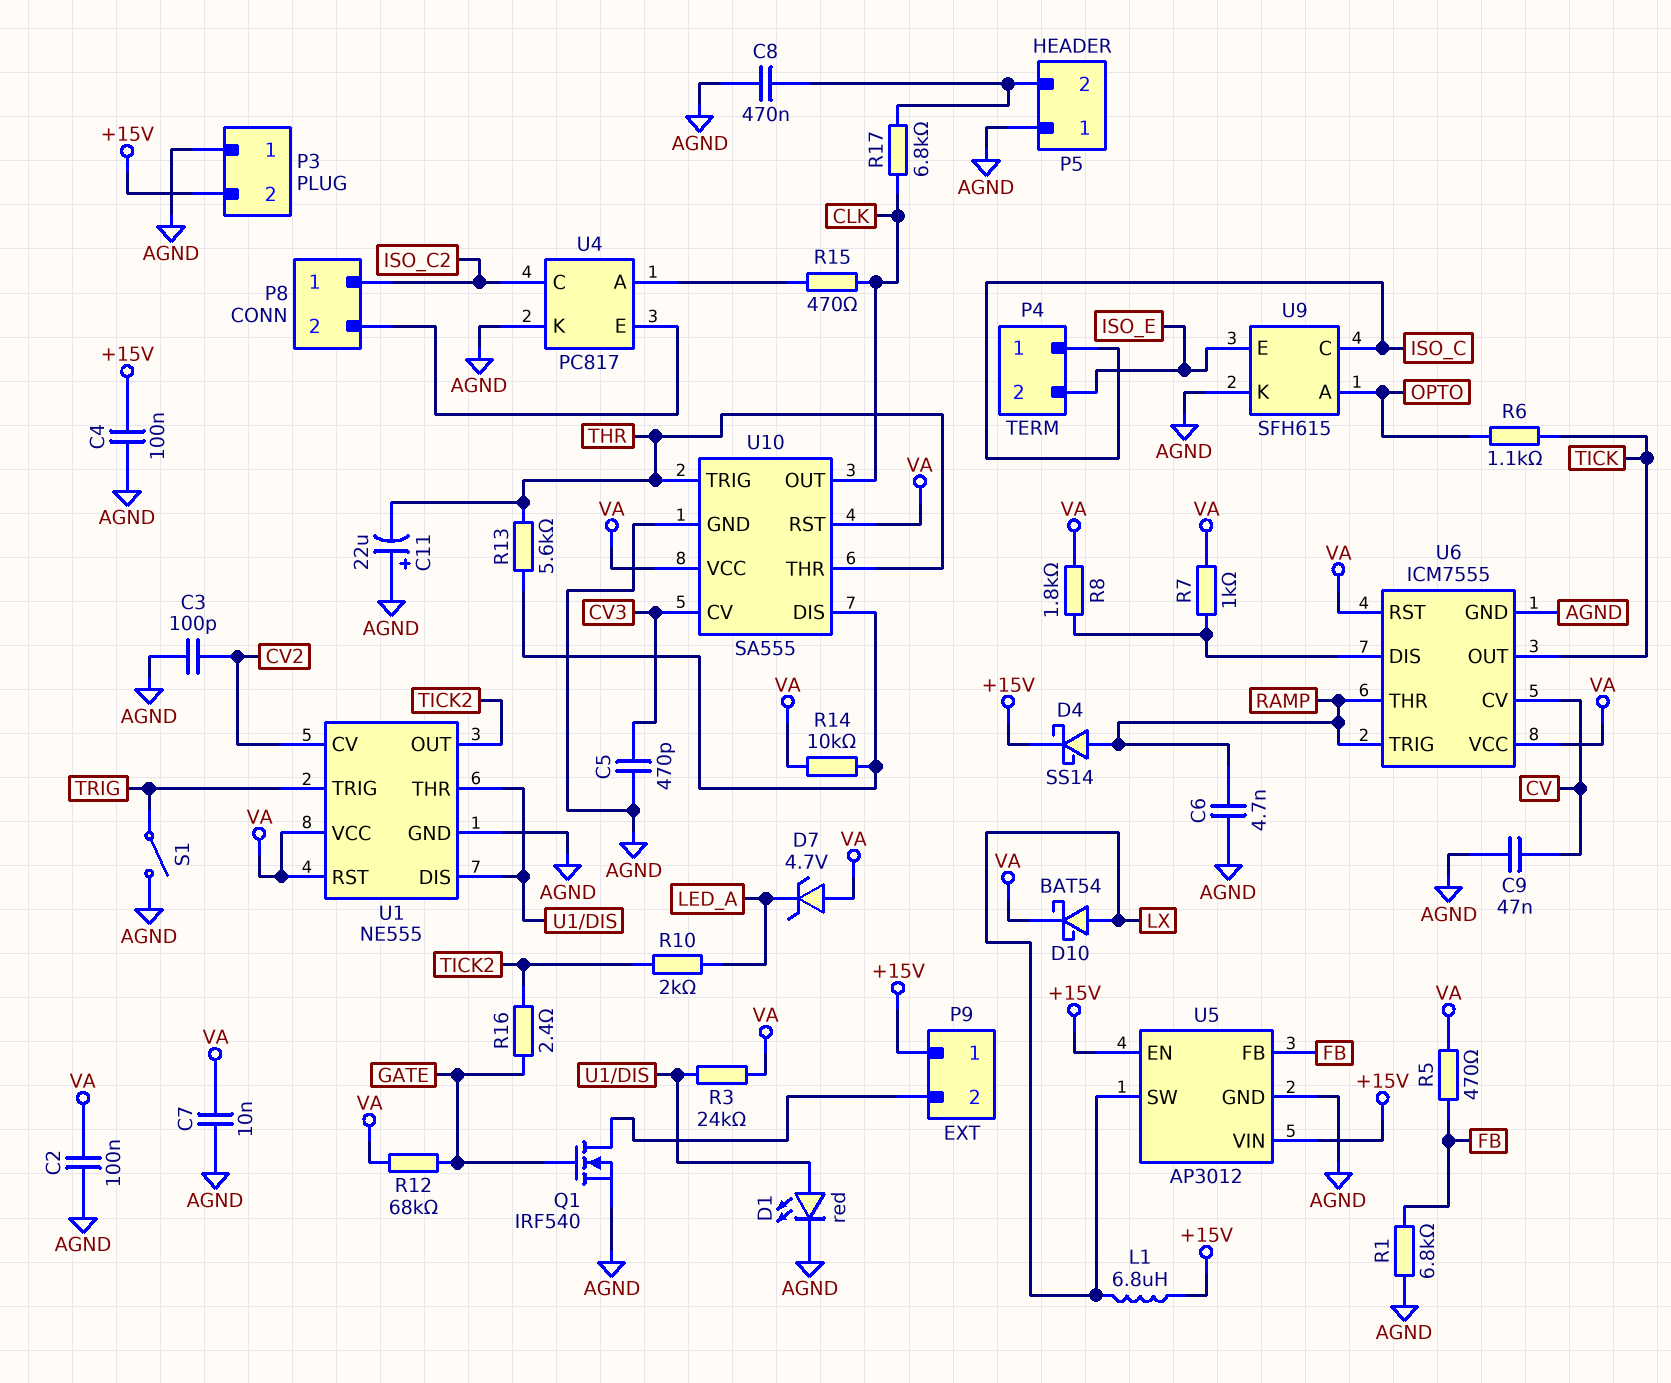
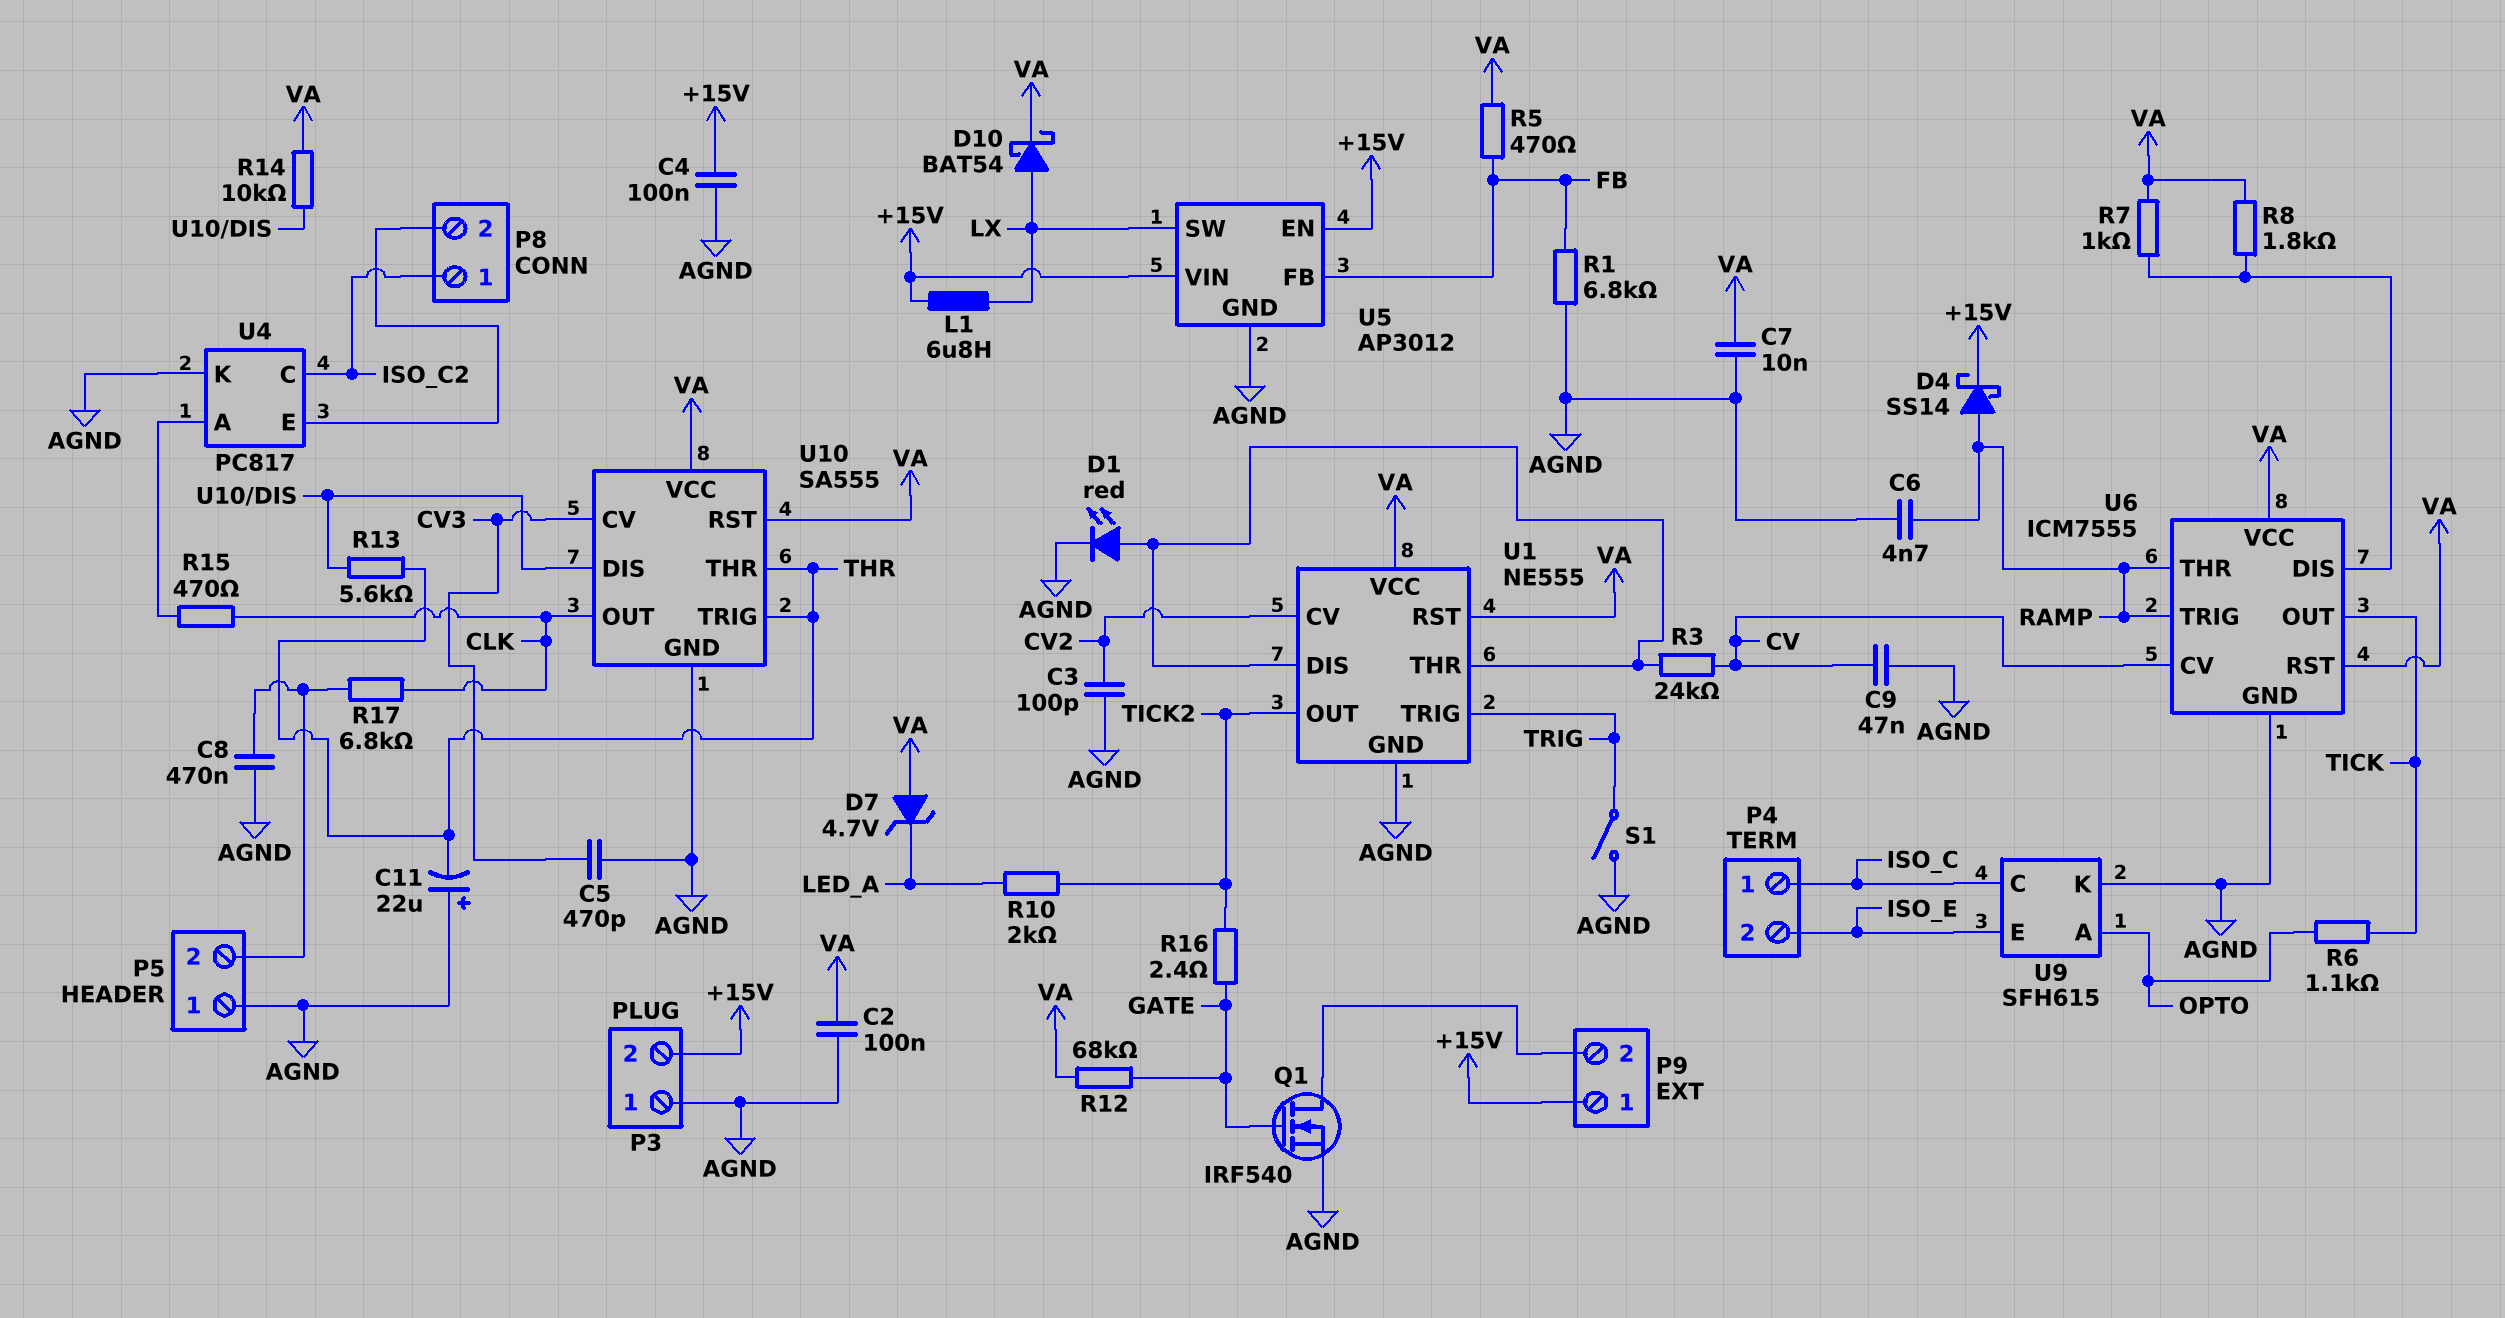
R3: 24k (U1/DIS, VA) -> 24k (CV, U1/DIS)

